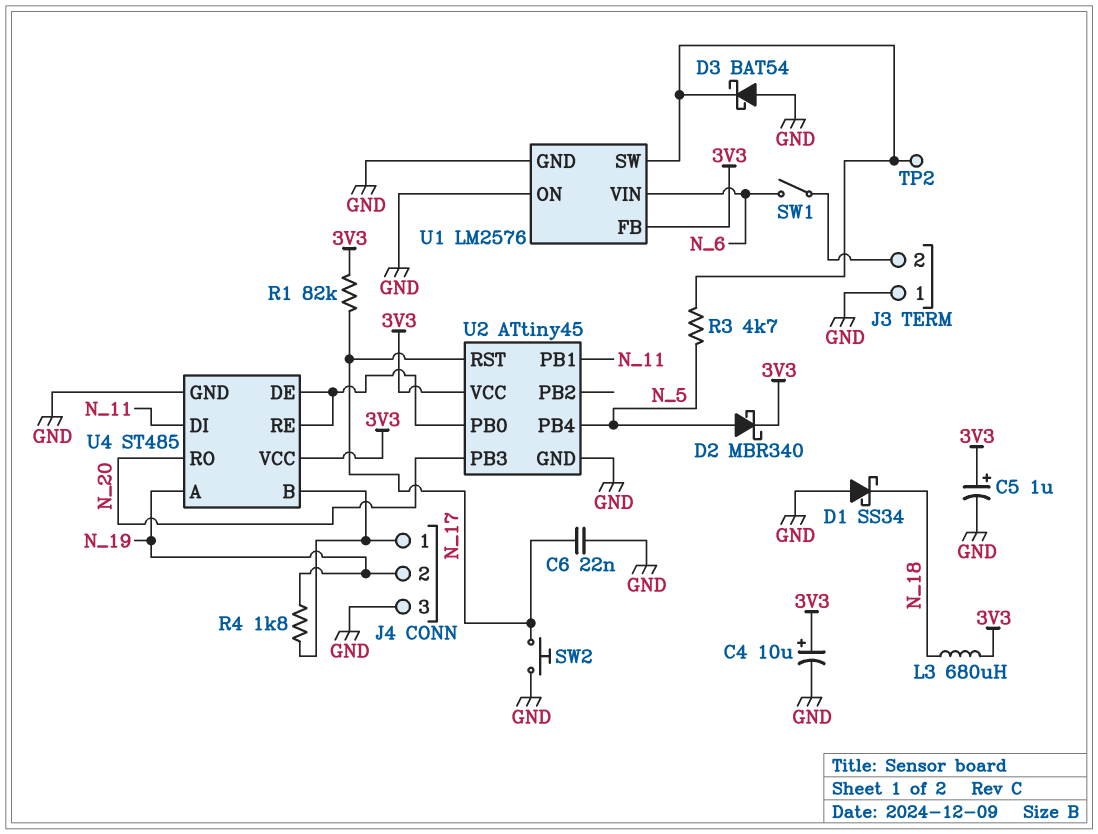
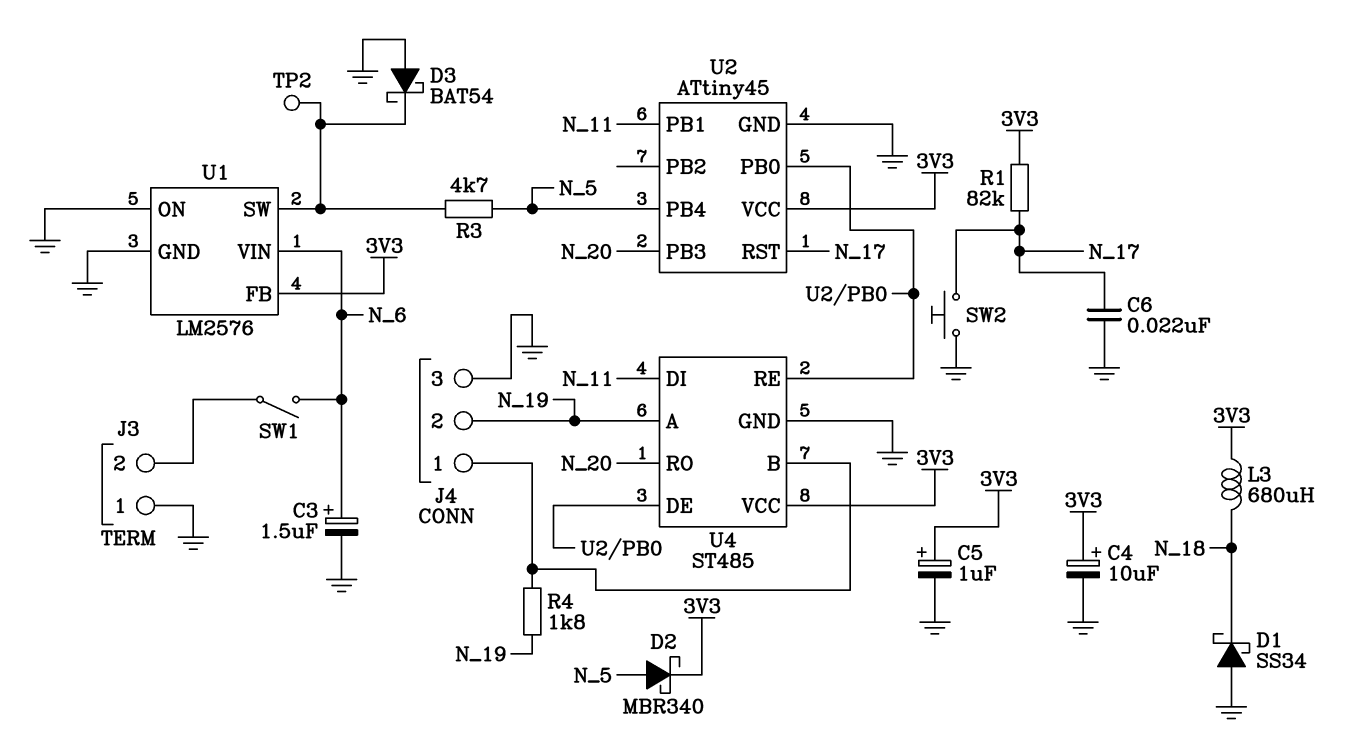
C3: none -> 1.5uF (plus N_6, minus GND)

